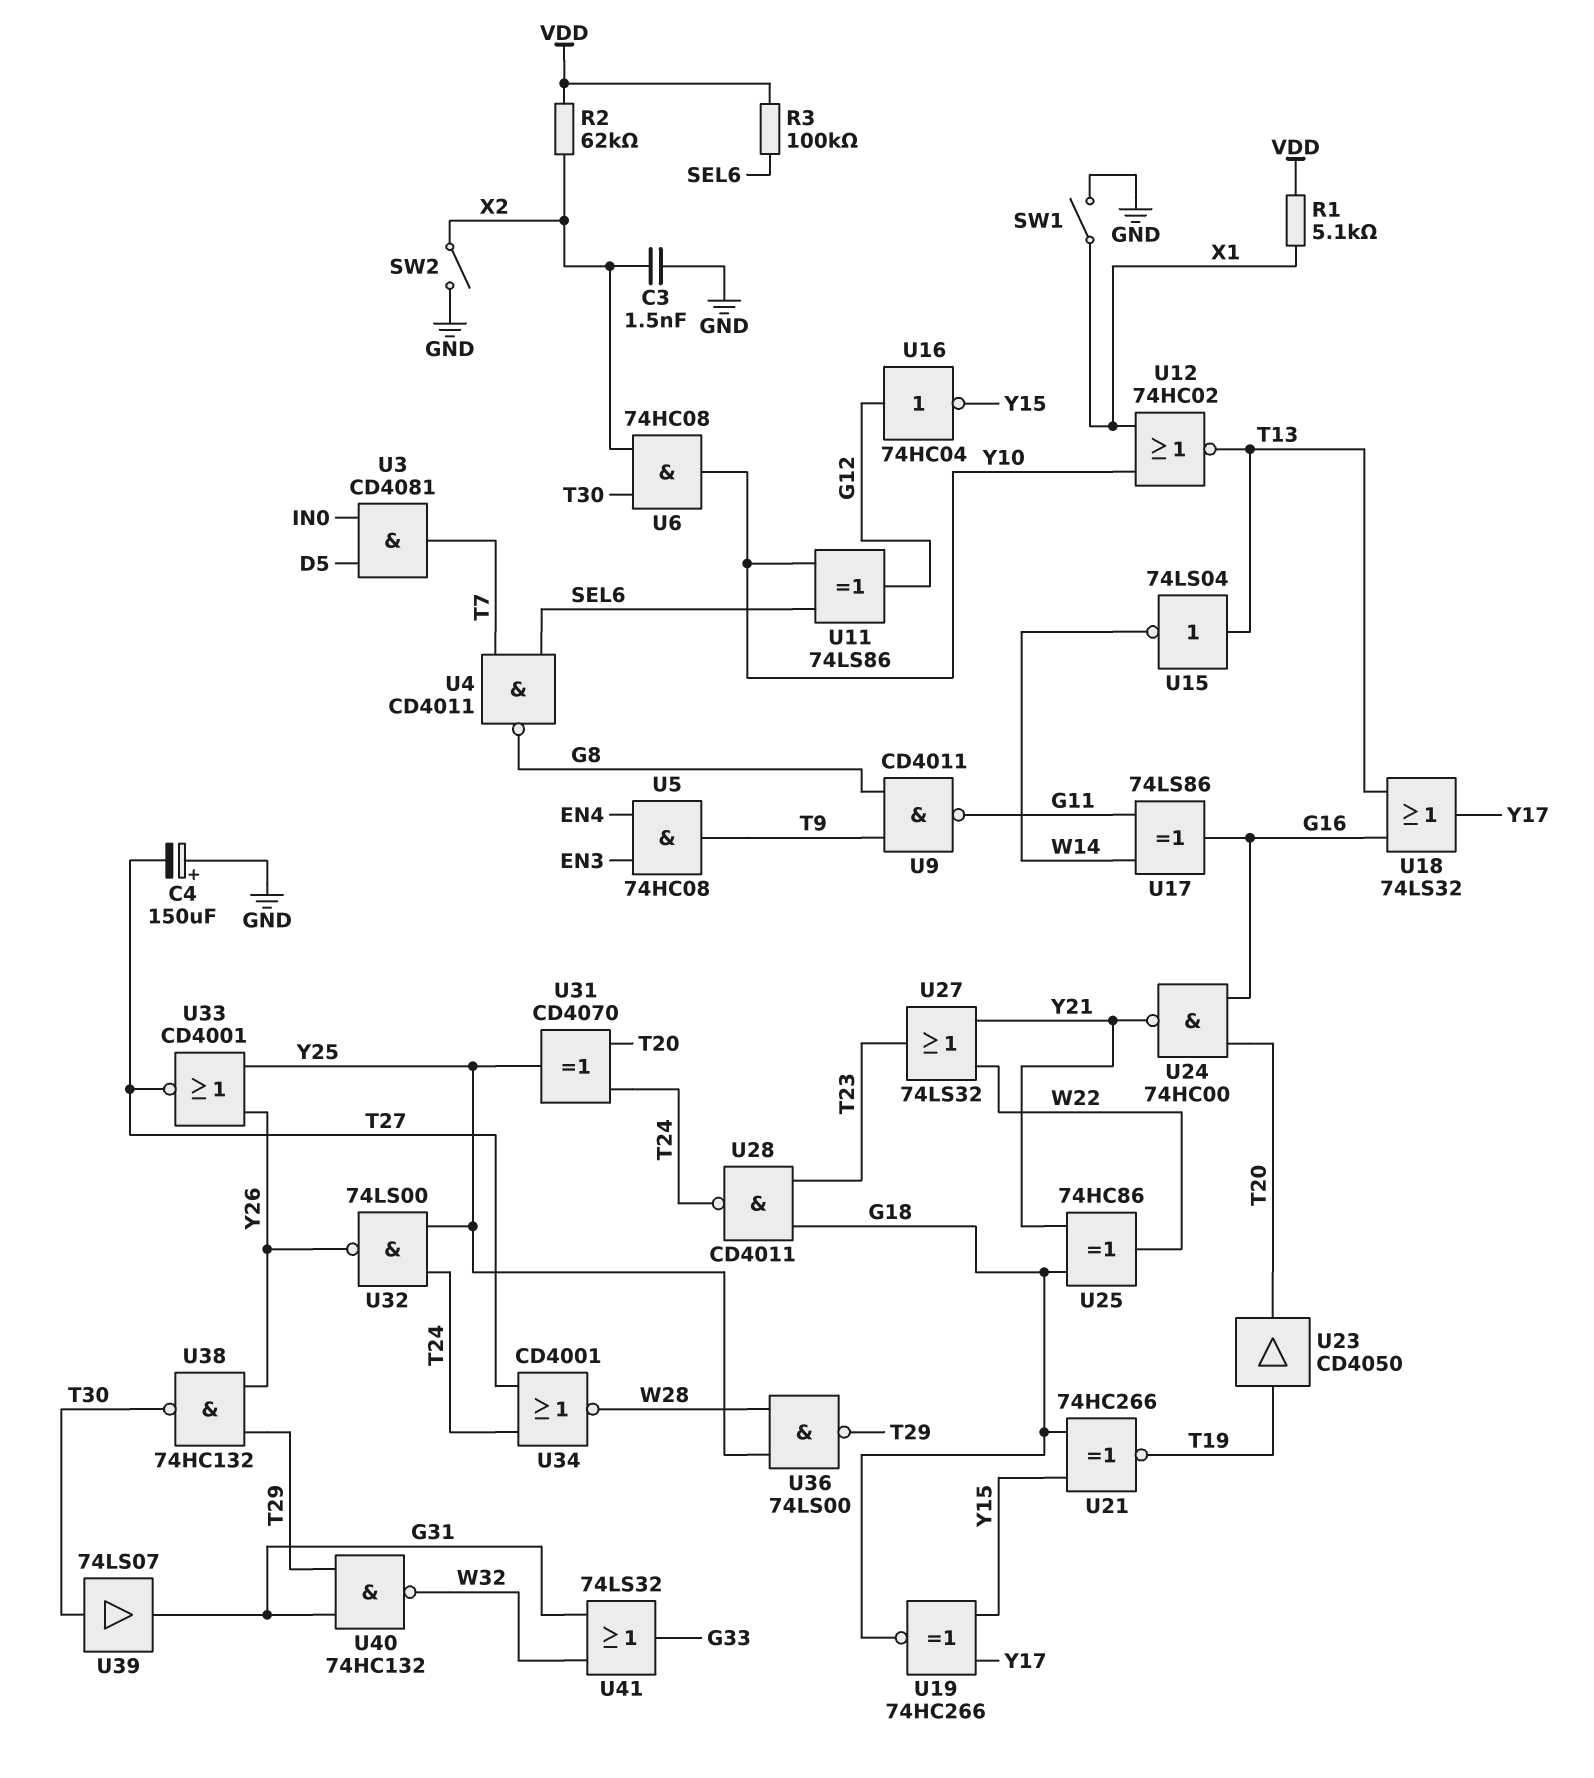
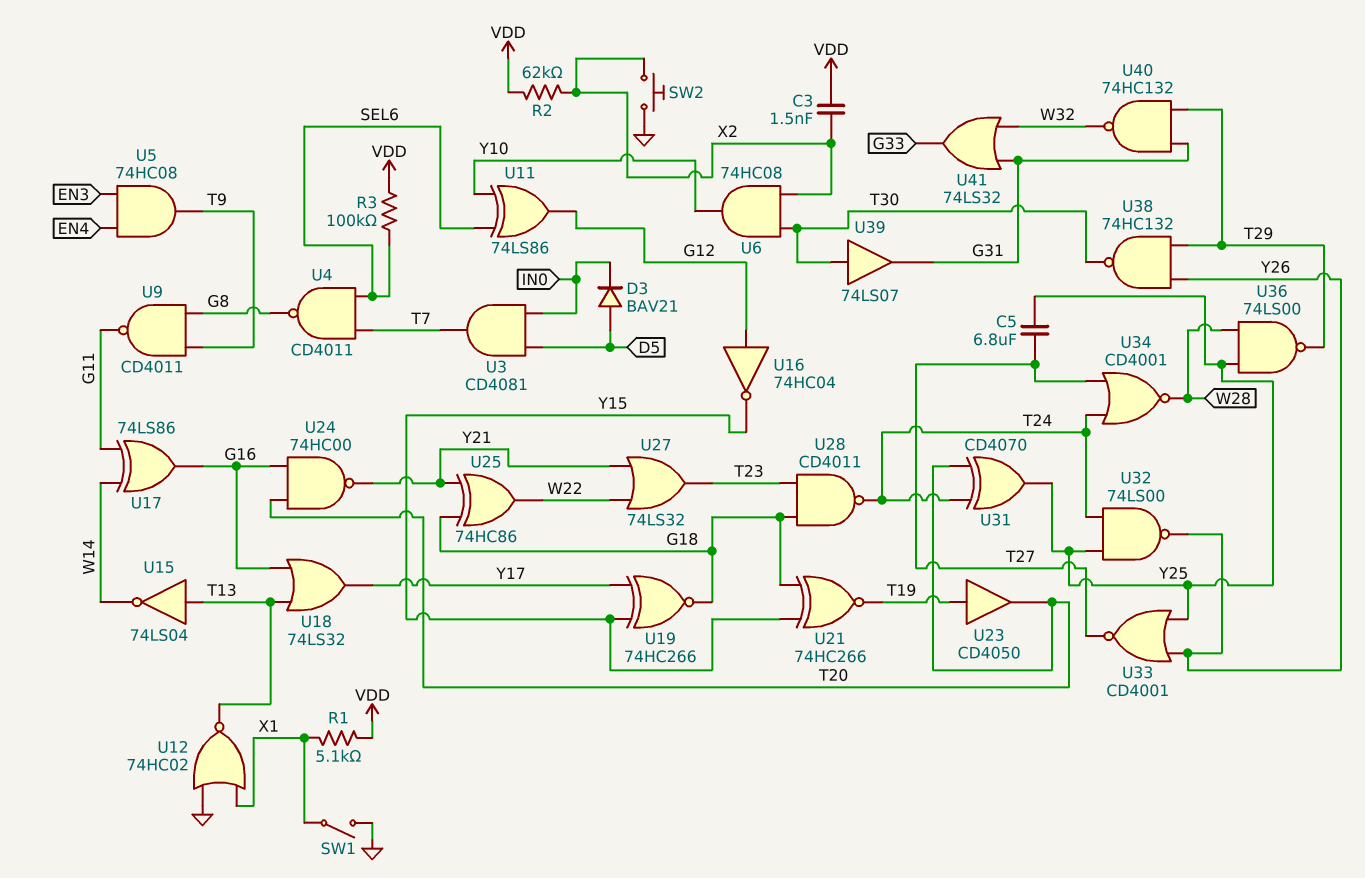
C3: 1.5nF (GND, X2) -> 1.5nF (VDD, X2)
C4: 150uF (plus GND, minus T27) -> none
C5: none -> 6.8uF (T27, Y25)
D3: none -> diode BAV21 (A D5, K IN0)
SW2: switch (GND, X2) -> button (GND, X2)
U12: NOR 74HC02 (in X1, in Y10, out T13) -> NOR 74HC02 (in GND, in X1, out T13)

